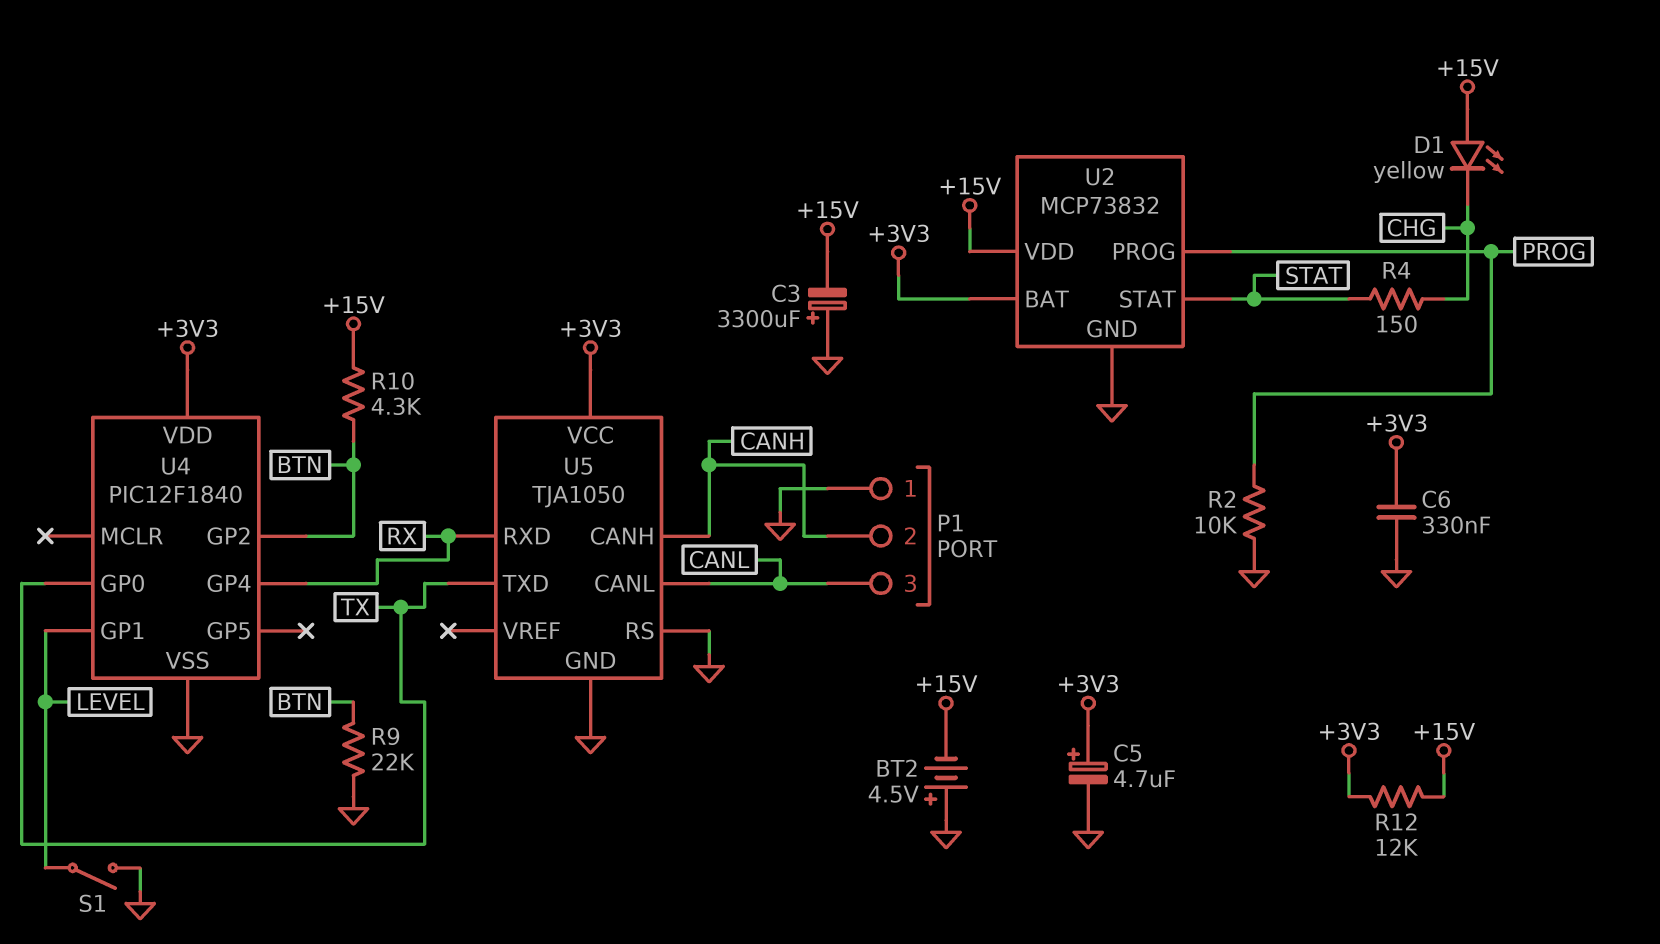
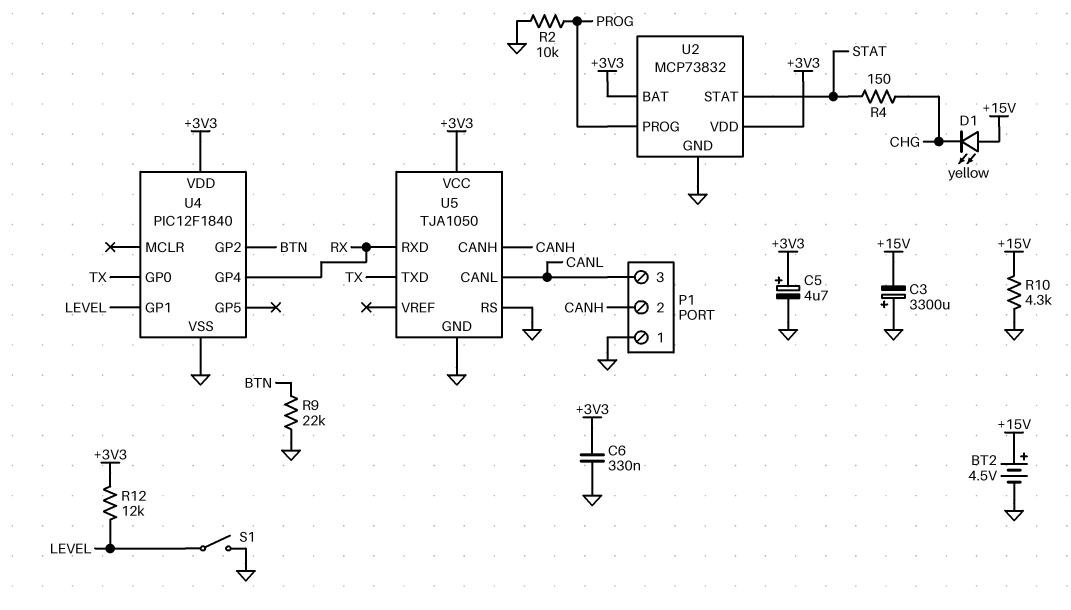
BT2: 4.5V (plus GND, minus +15V) -> 4.5V (plus +15V, minus GND)
R10: 4.3k (+15V, BTN) -> 4.3k (+15V, GND)
R12: 12k (+3V3, +15V) -> 12k (+3V3, LEVEL)
U2 pin VDD: +15V -> +3V3

